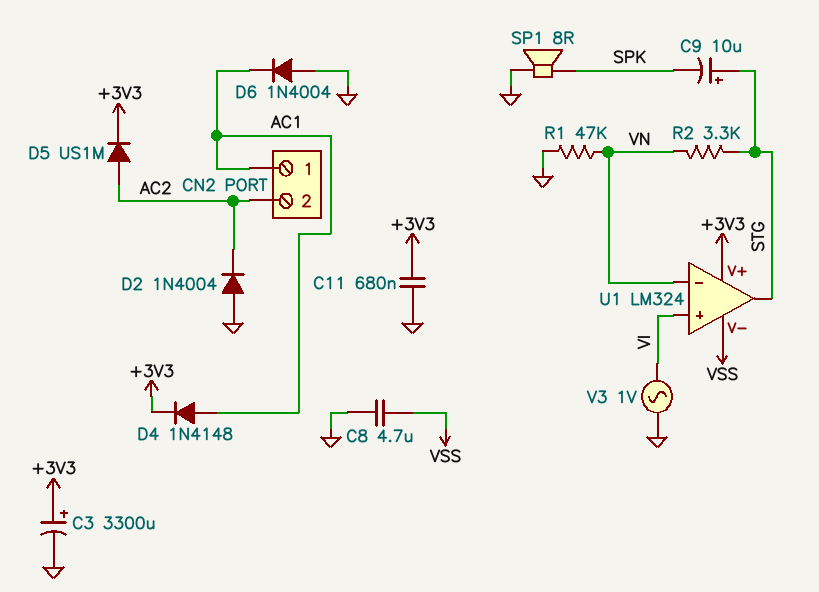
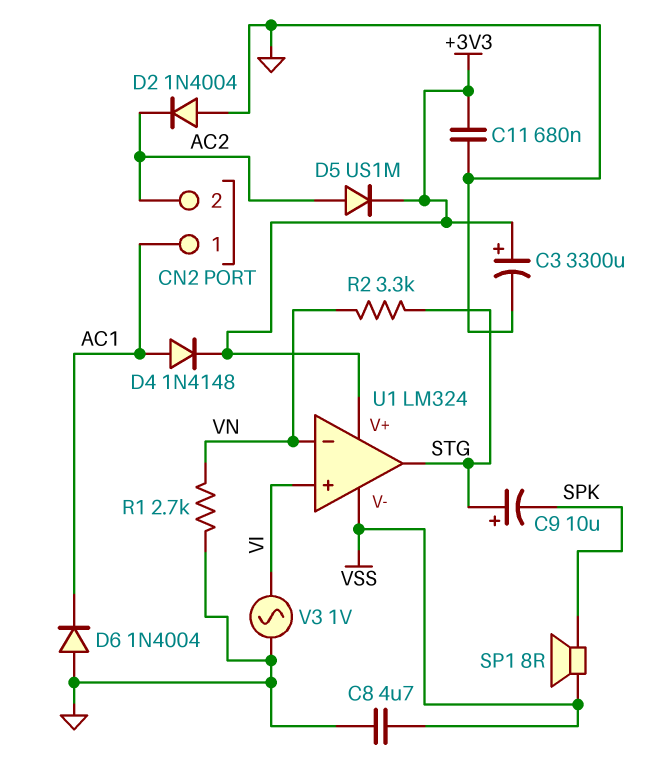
R1: 47k (GND, VN) -> 2.7k (GND, VN)
SP1: speaker 8R (GND, SPK) -> speaker 8R (SPK, VSS)

